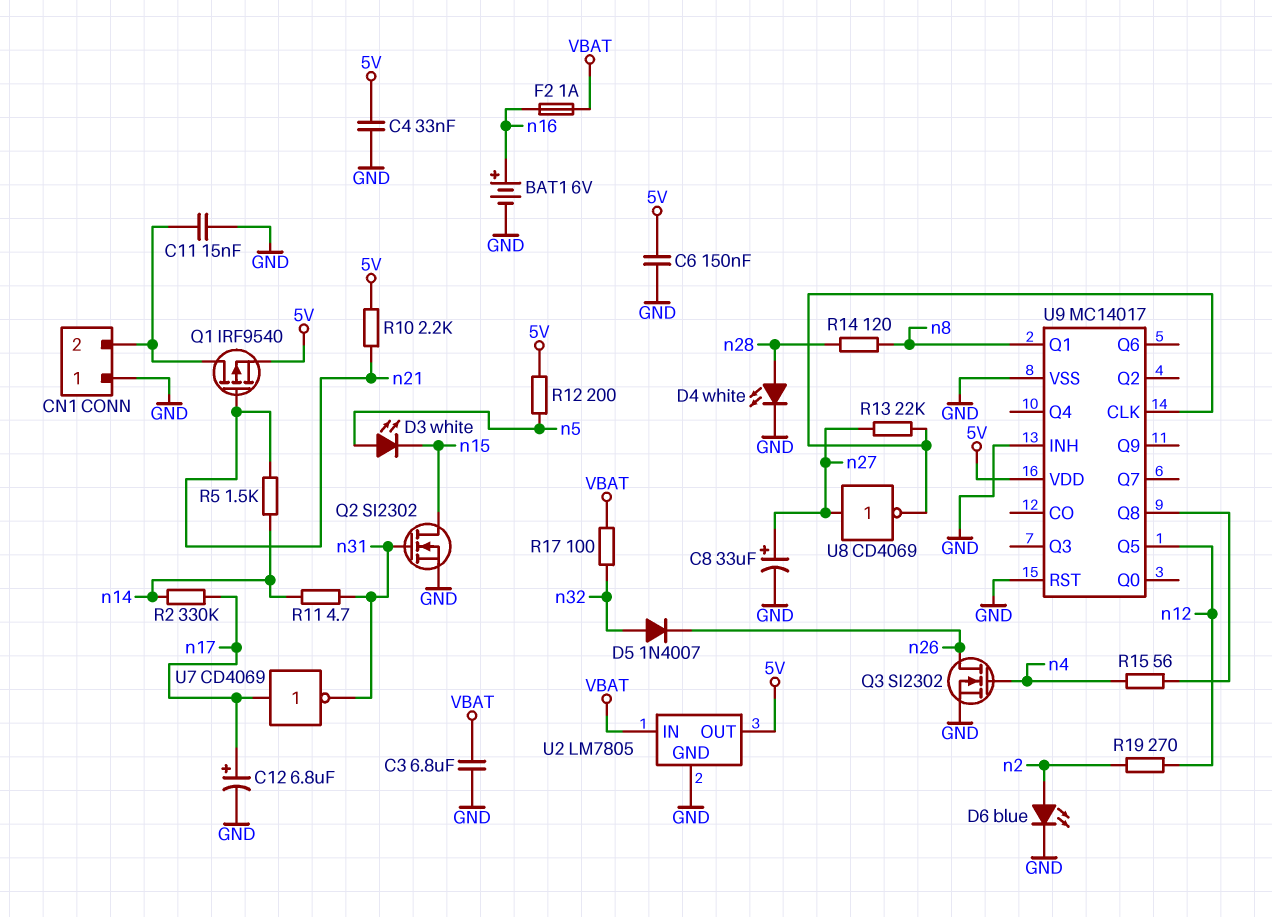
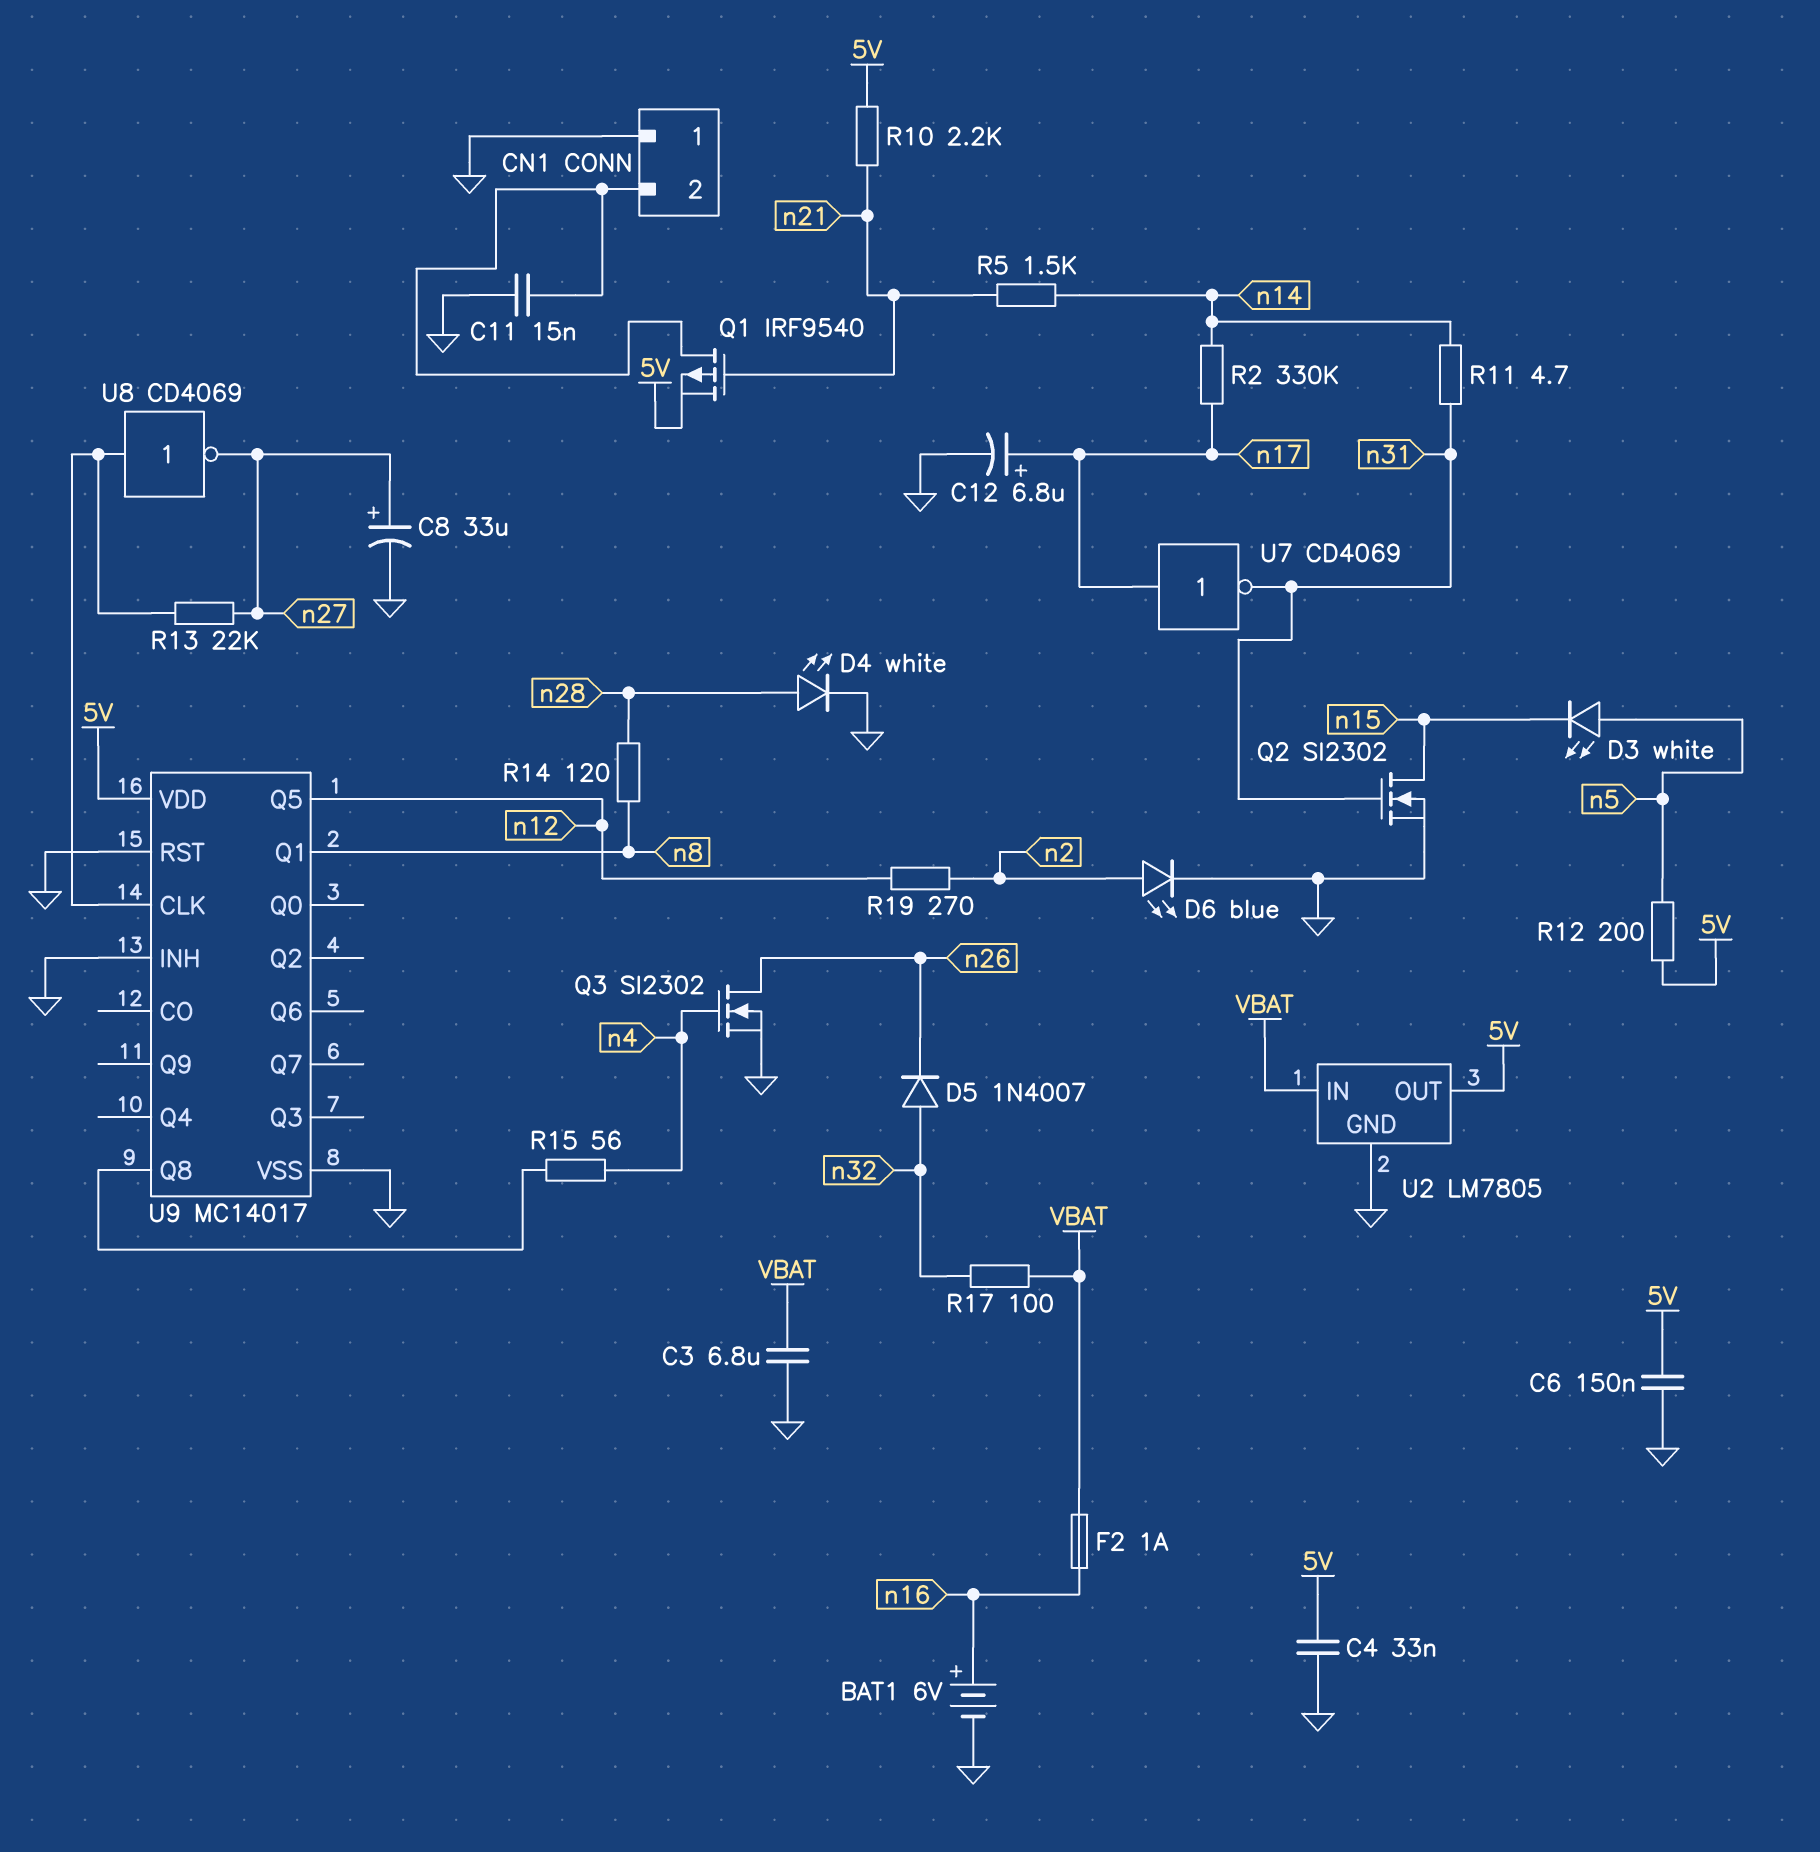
U8: NOT CD4069 (in n27, out U9/CLK) -> NOT CD4069 (in U9/CLK, out n27)

